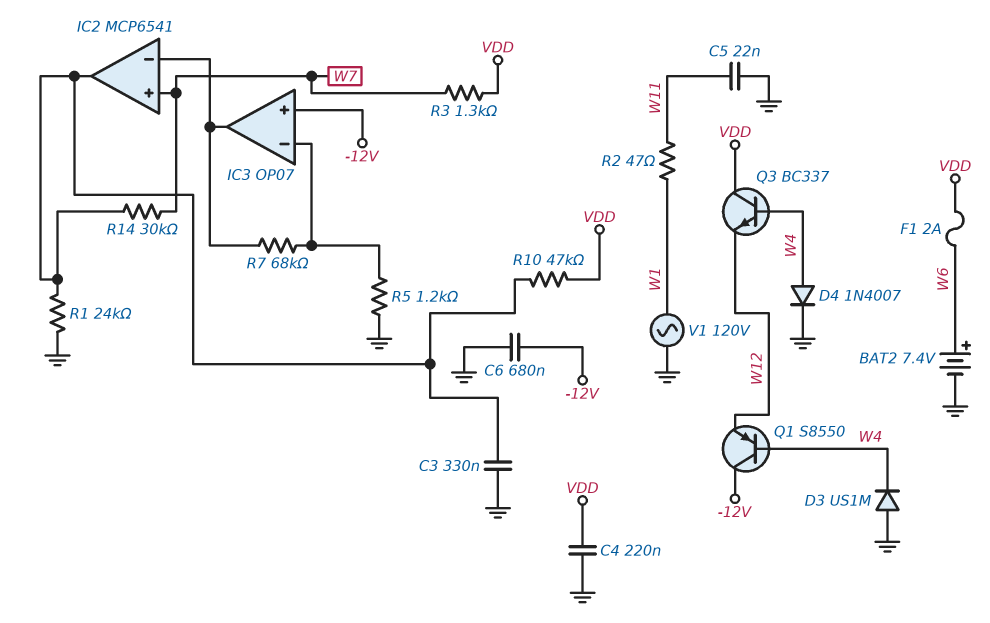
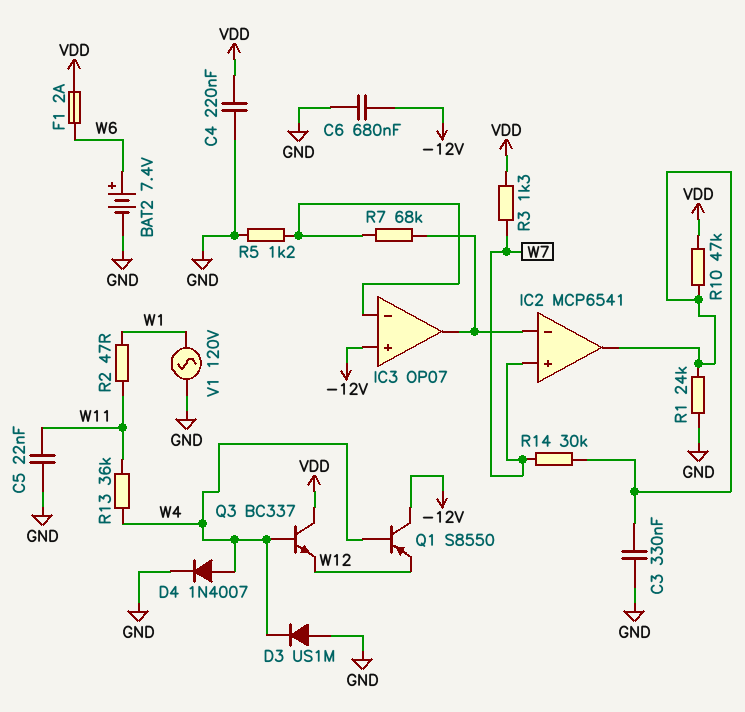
R13: none -> 36k (W4, W11)

